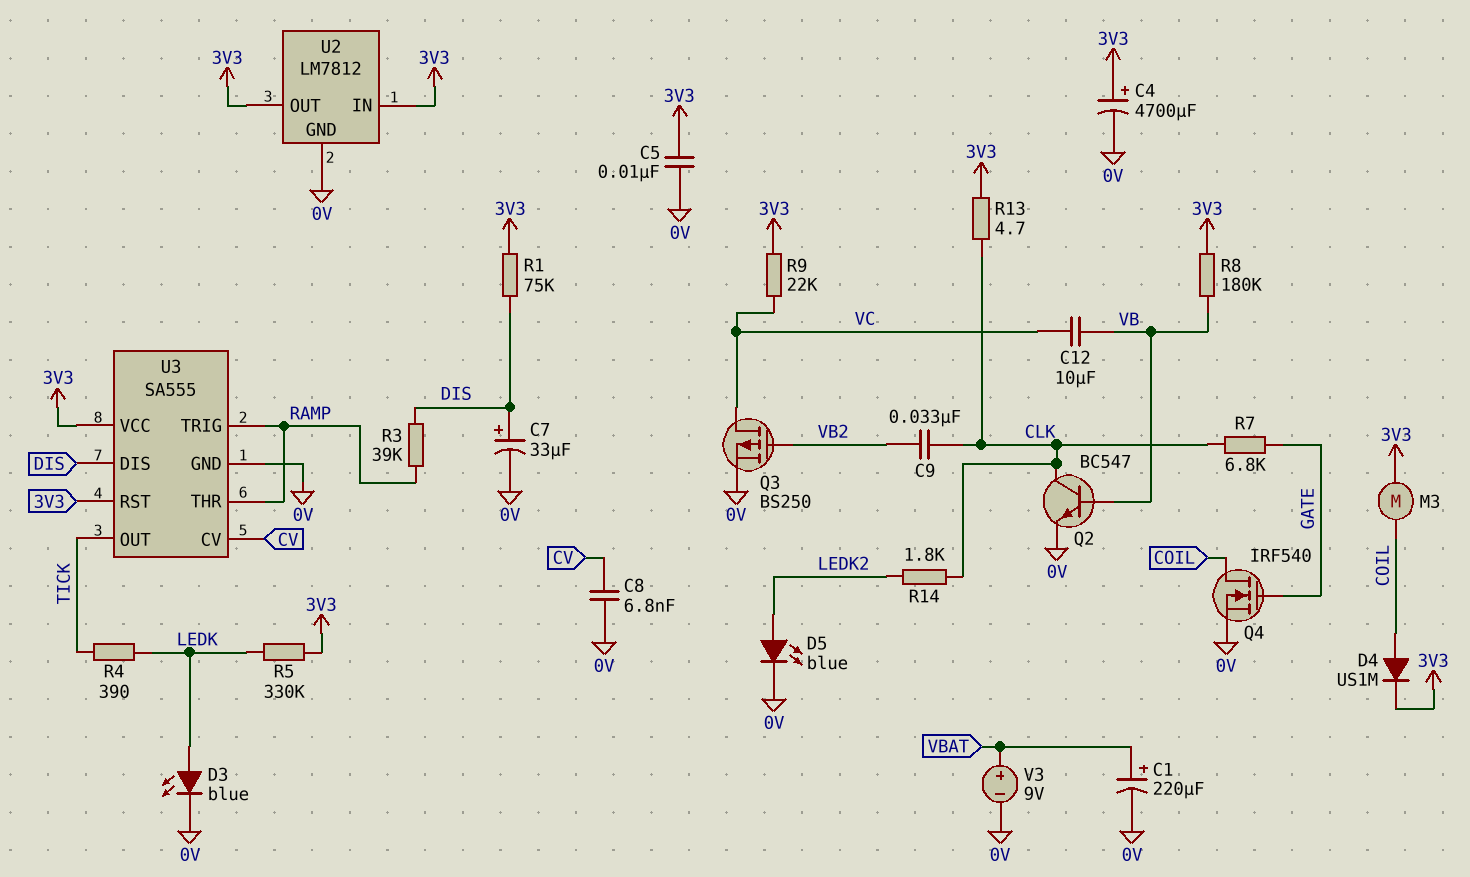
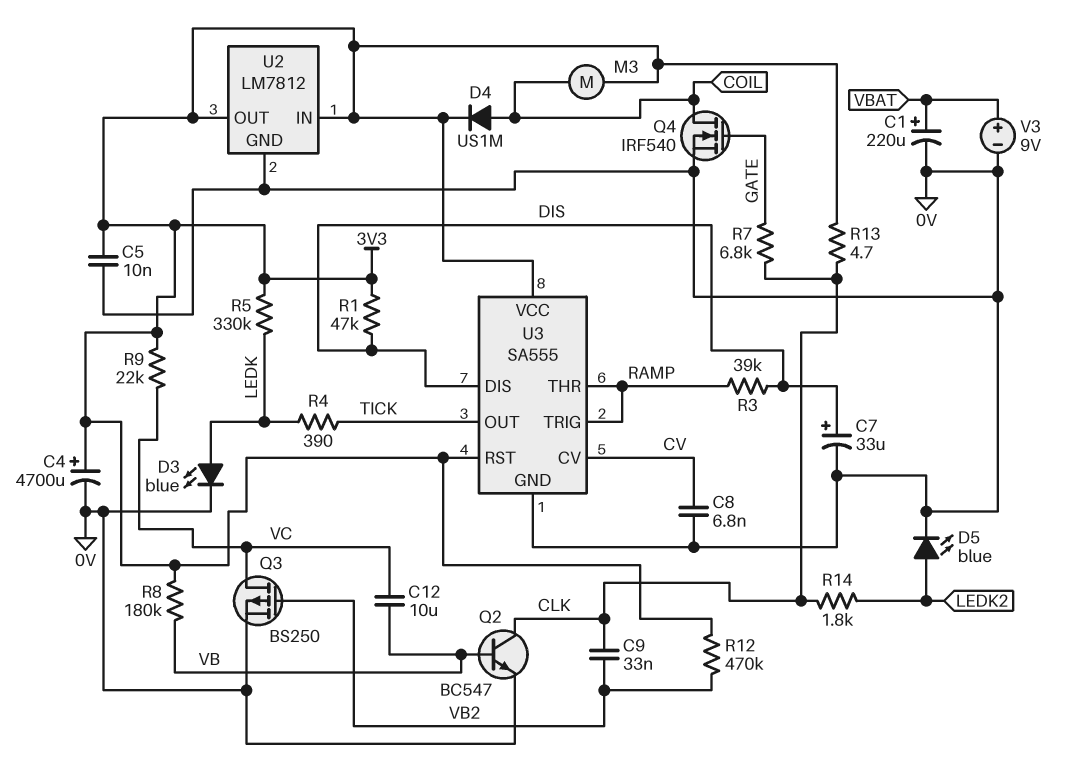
R1: 75k (3V3, DIS) -> 47k (3V3, DIS)
R12: none -> 470k (3V3, VB2)

